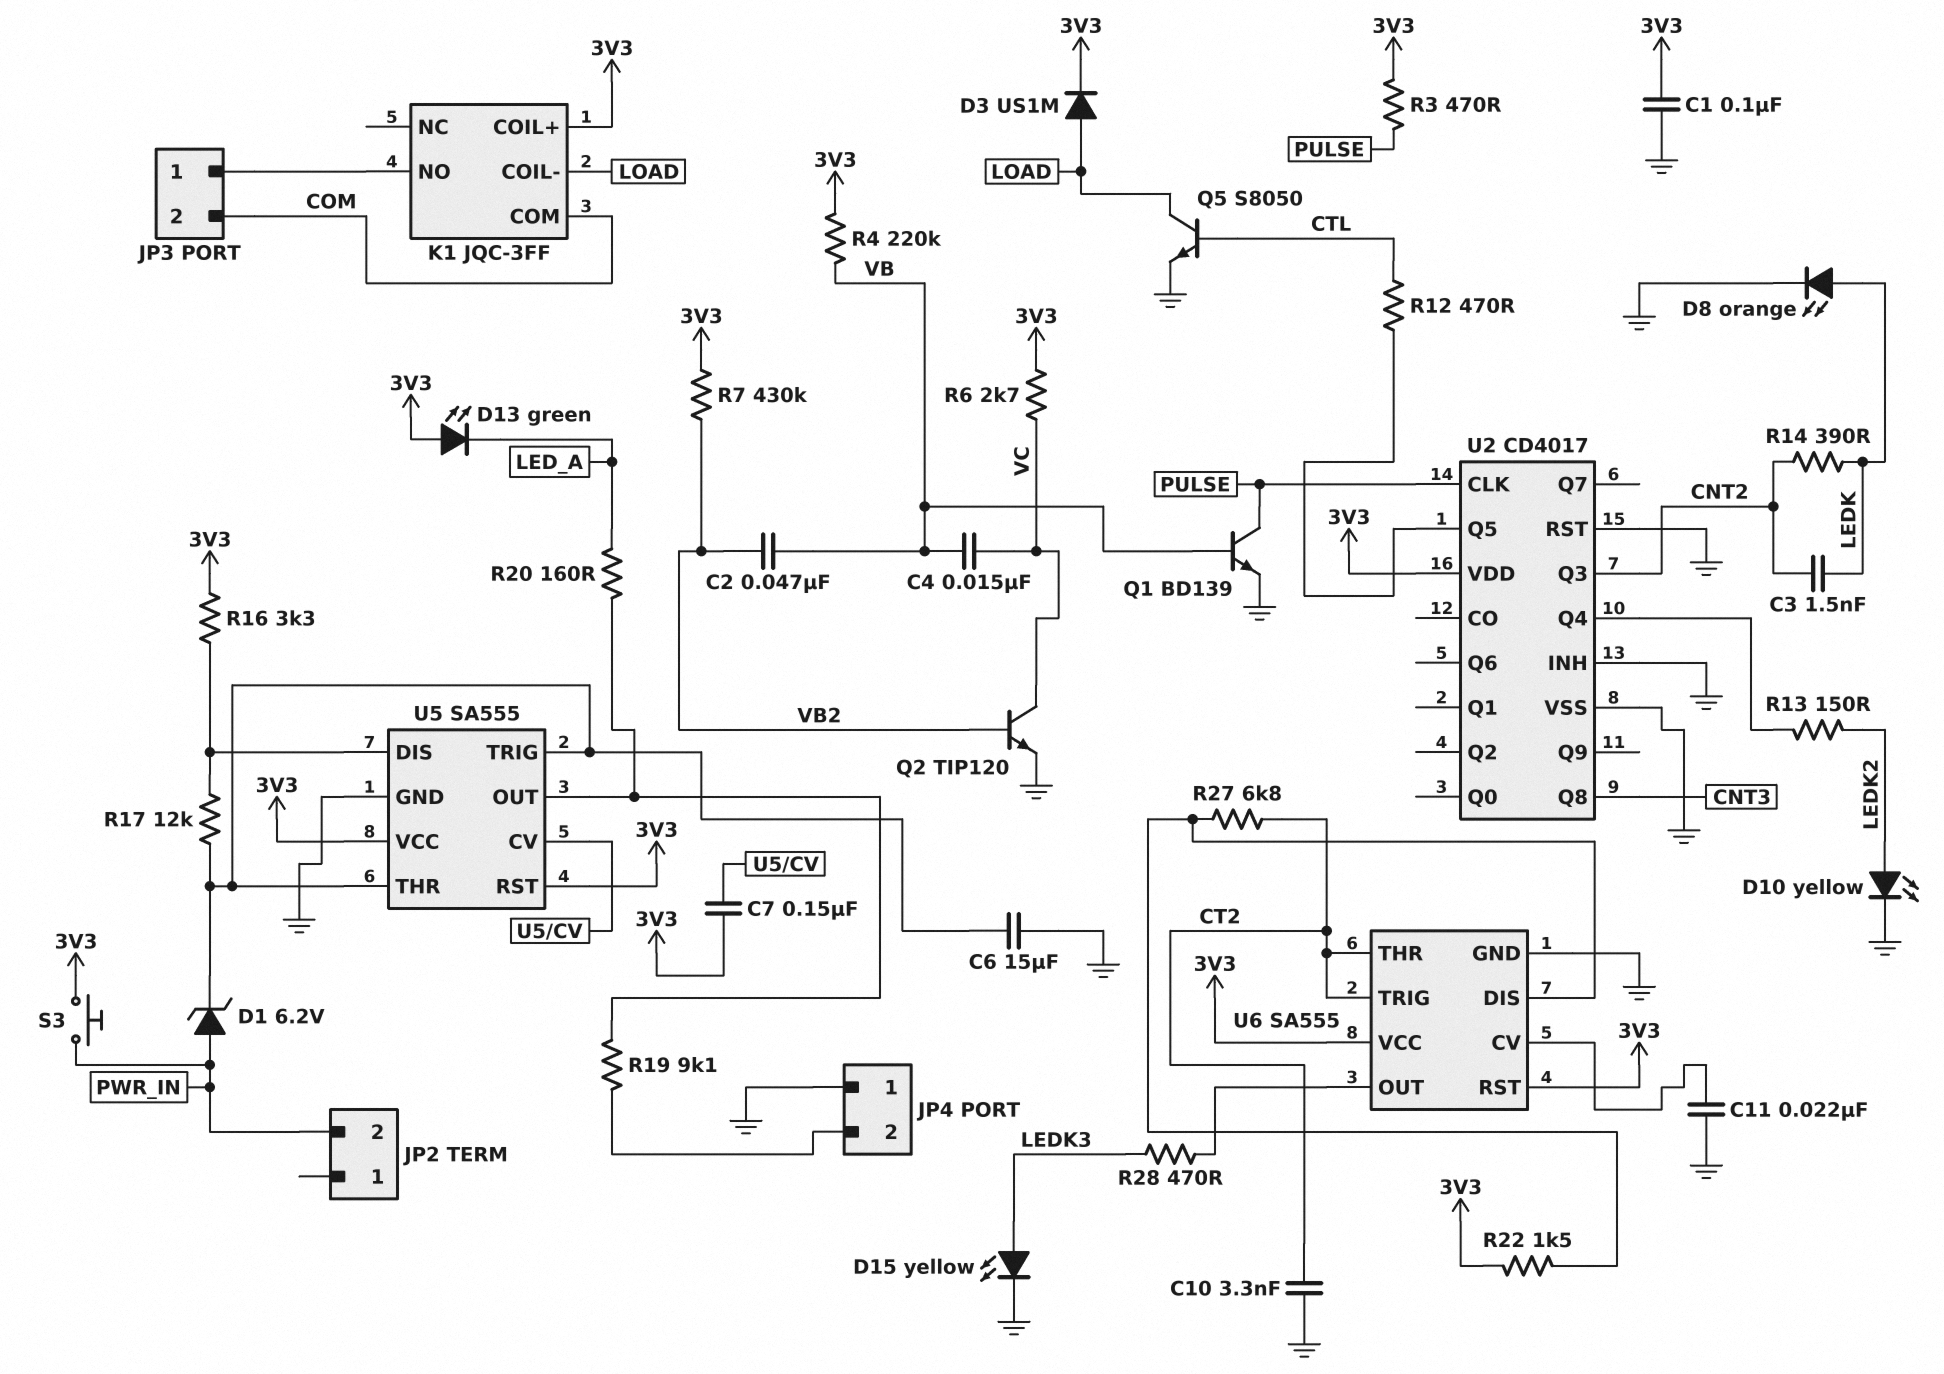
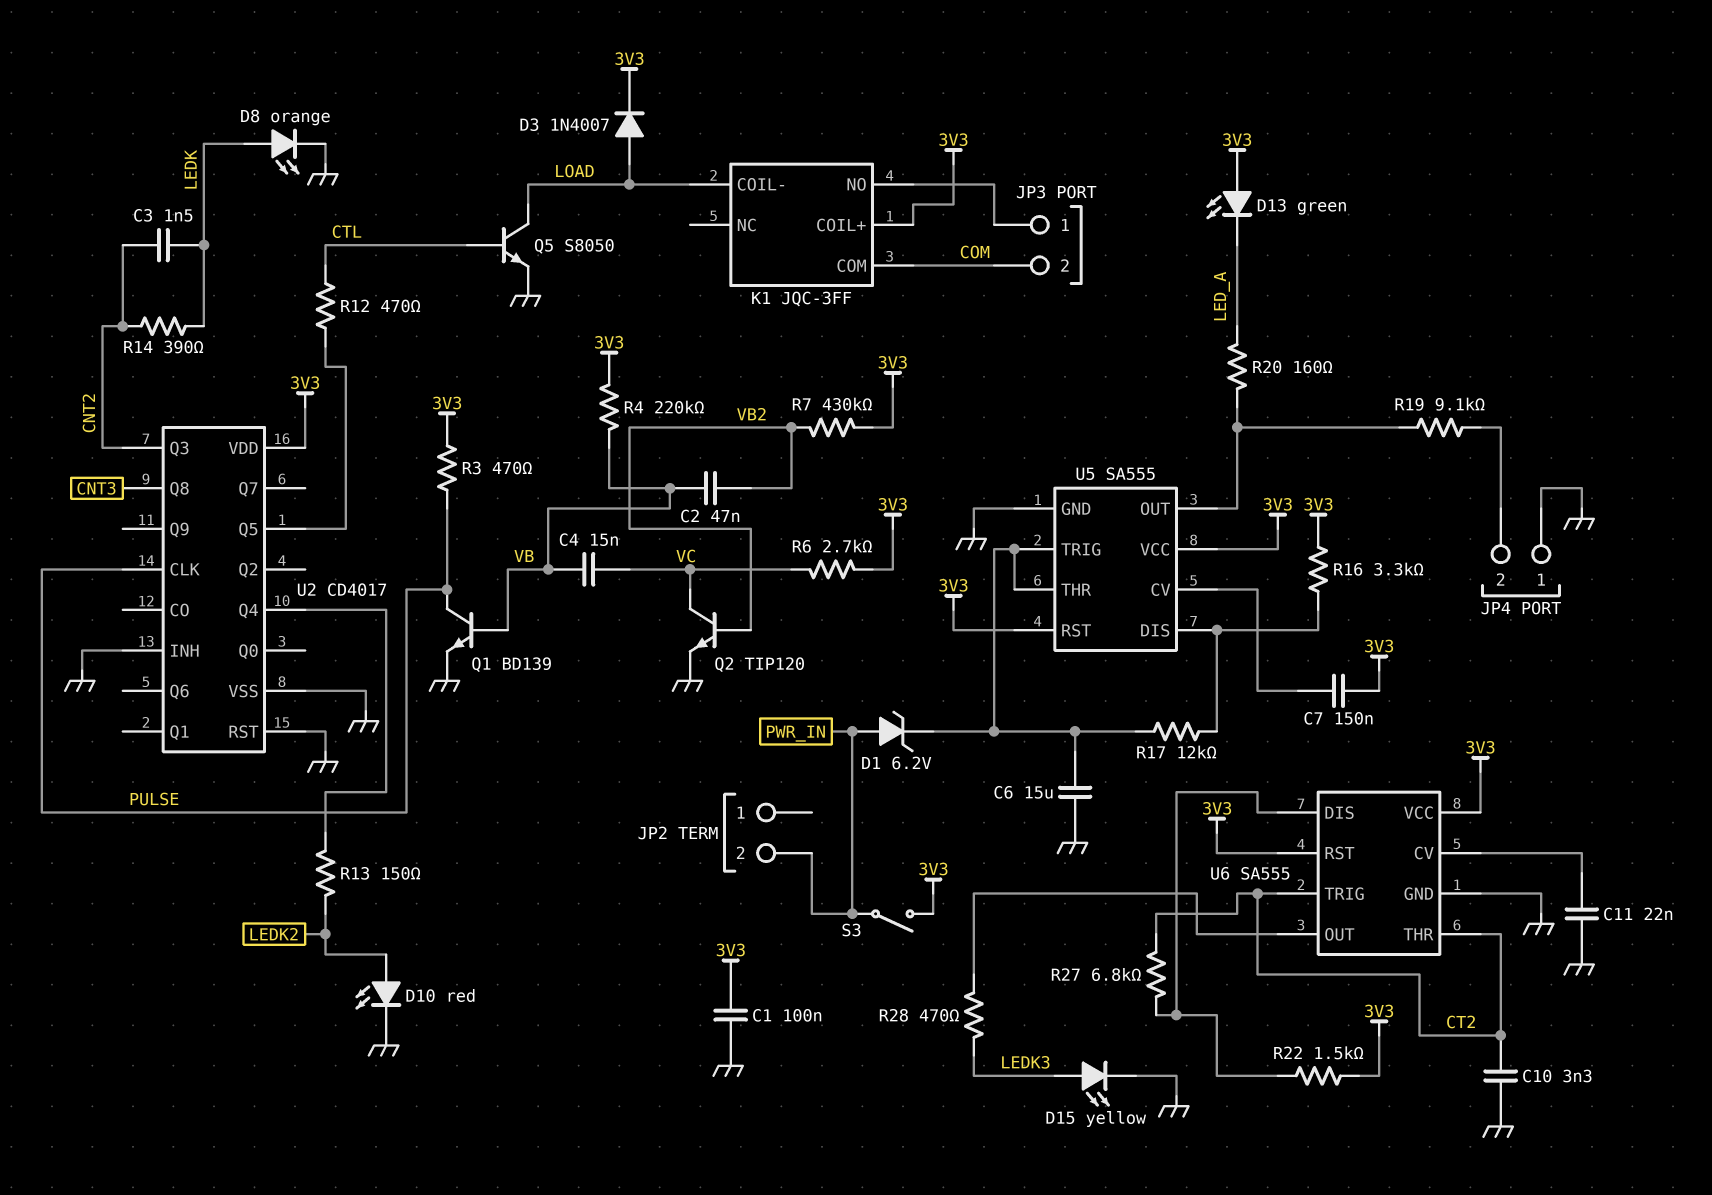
D3: diode US1M (A LOAD, K 3V3) -> diode 1N4007 (A LOAD, K 3V3)
D10: LED yellow (A LEDK2, K GND) -> LED red (A LEDK2, K GND)
S3: button (3V3, PWR_IN) -> switch (3V3, PWR_IN)

